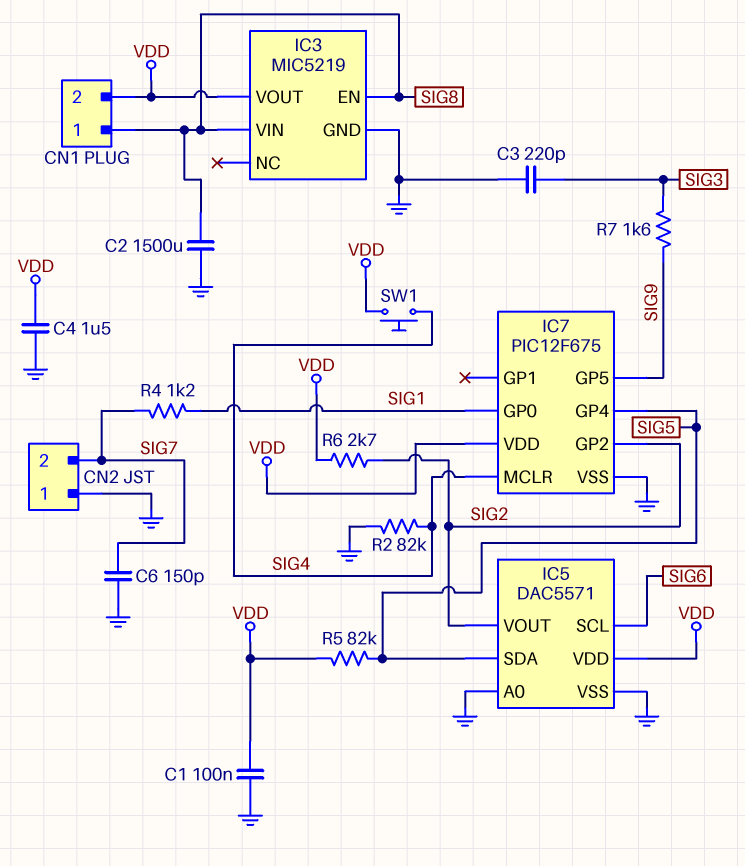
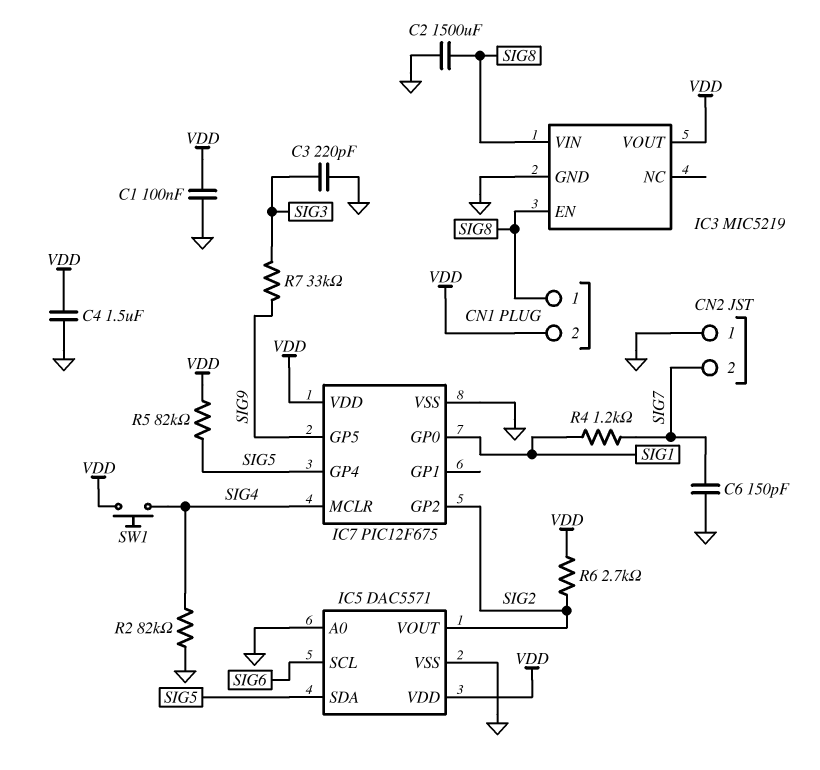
R7: 1.6k (SIG3, SIG9) -> 33k (SIG3, SIG9)

